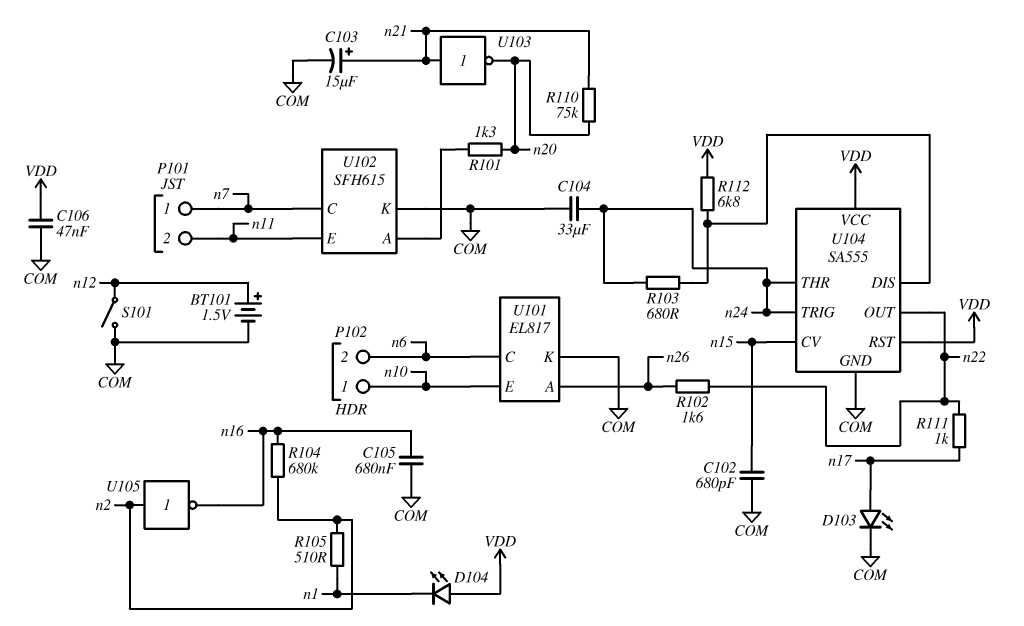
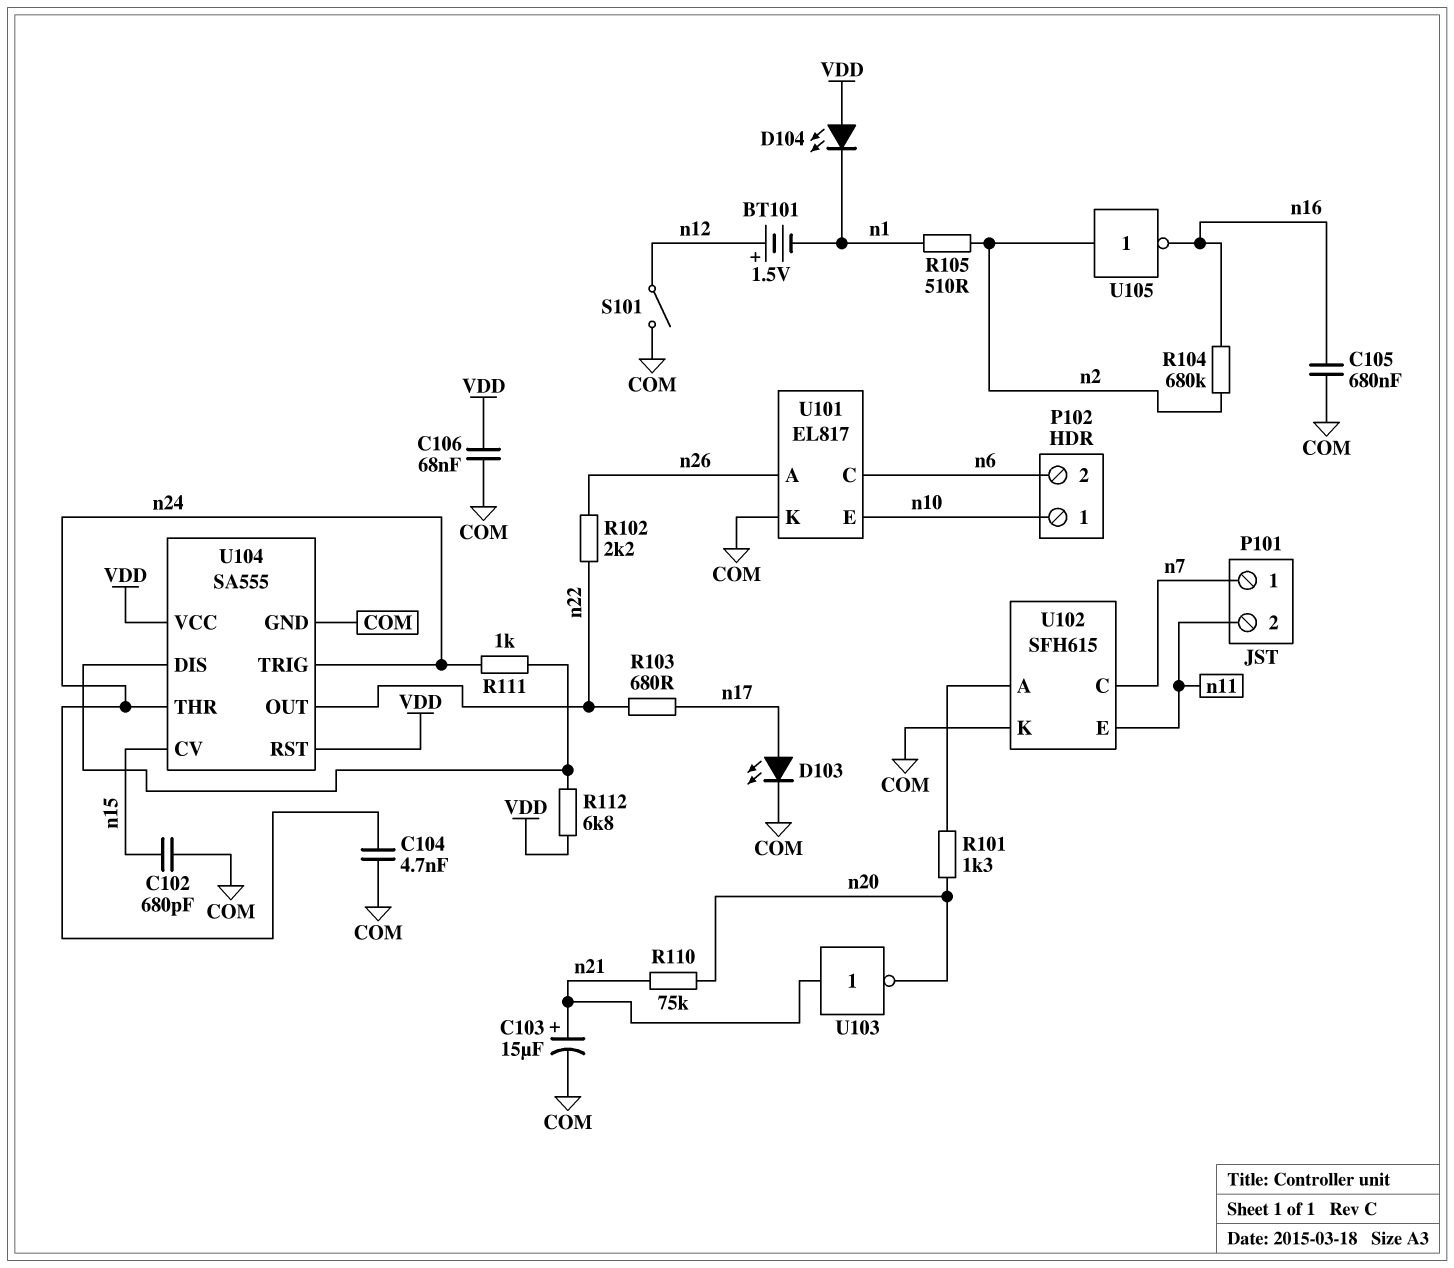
BT101: 1.5V (plus n12, minus COM) -> 1.5V (plus n12, minus n1)
C104: 33uF (COM, n24) -> 4.7nF (COM, n24)
C106: 47nF (COM, VDD) -> 68nF (COM, VDD)
R102: 1.6k (n22, n26) -> 2.2k (n22, n26)
R103: 680 (U104/DIS, n24) -> 680 (n17, n22)
R111: 1k (n17, n22) -> 1k (U104/DIS, n24)

